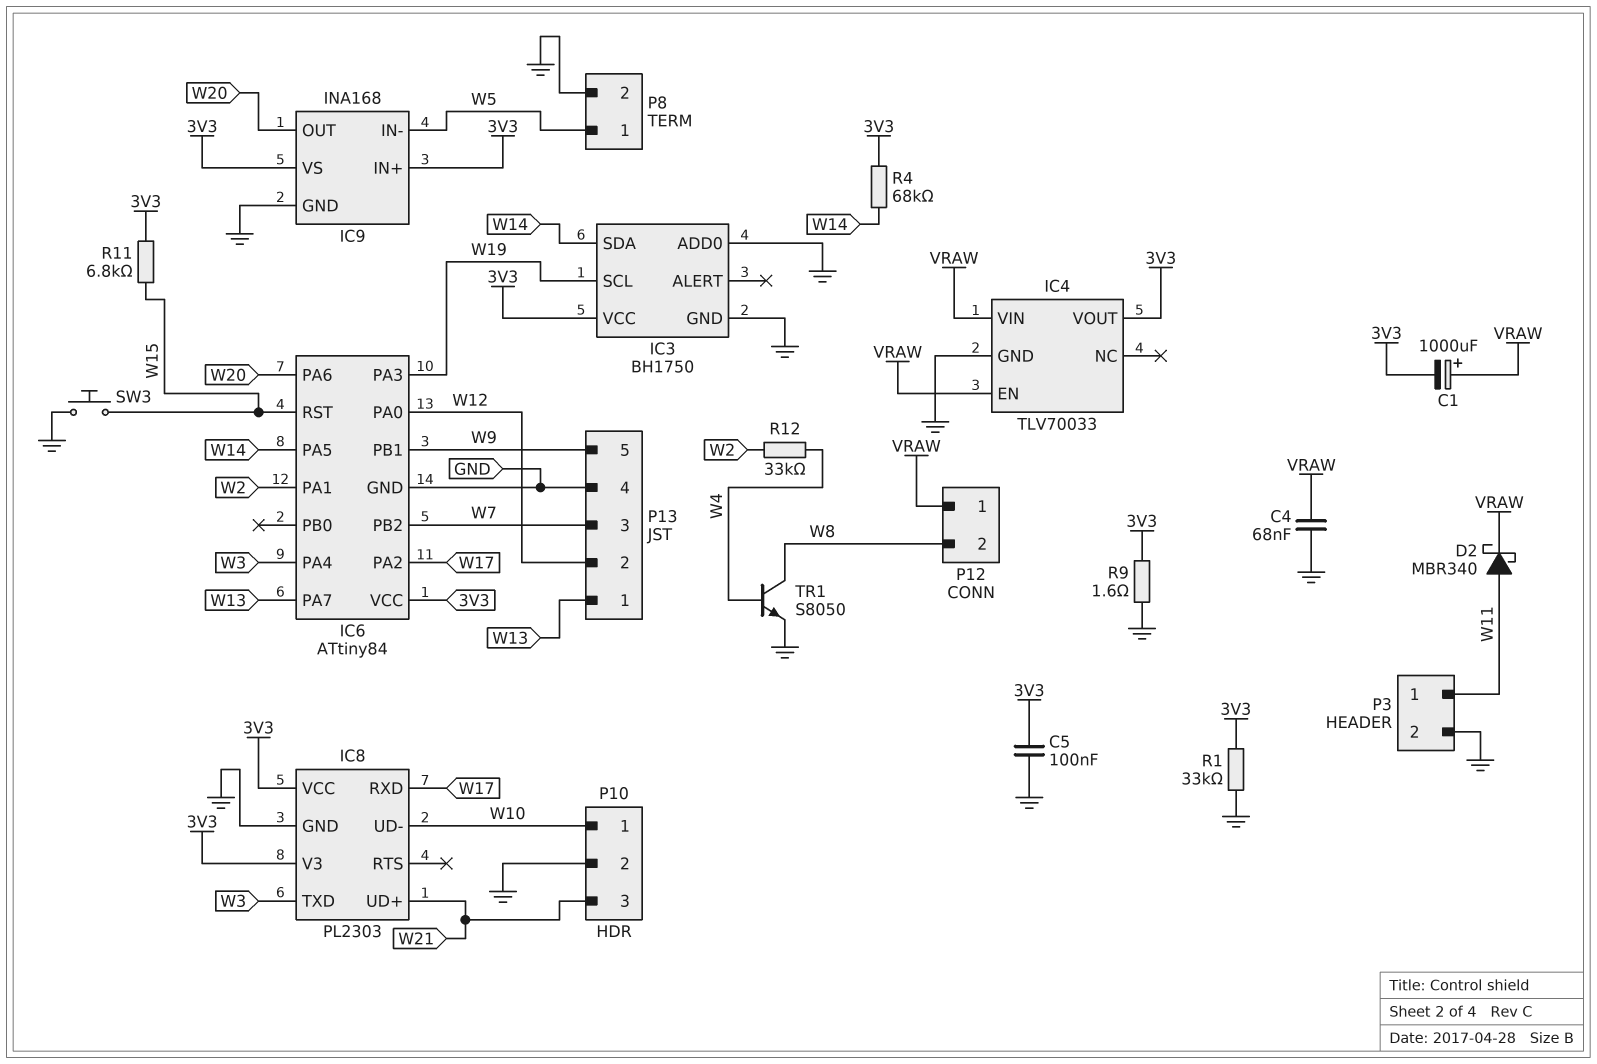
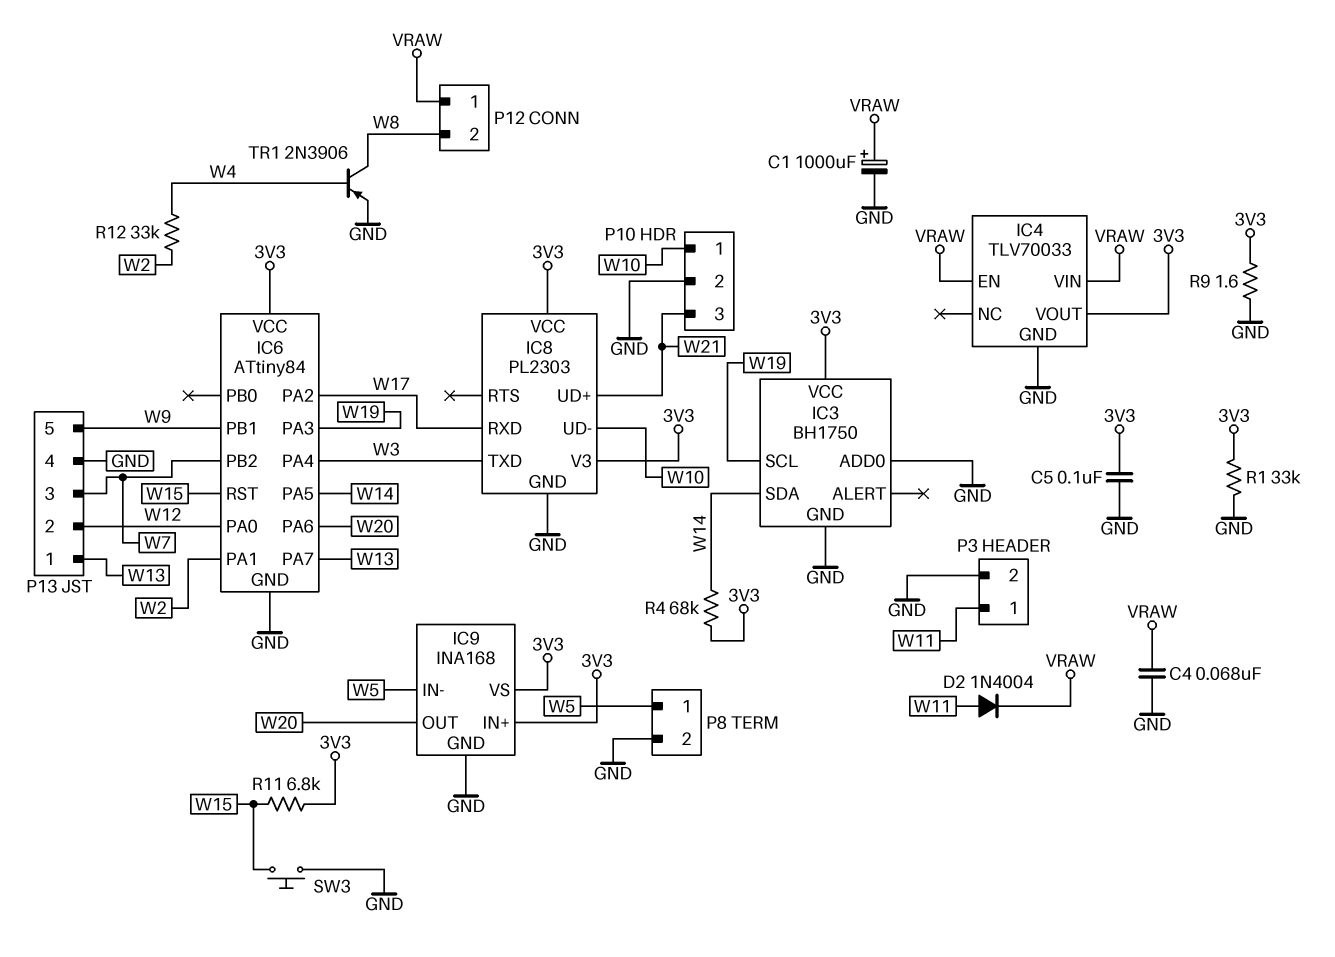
C1: 1000uF (plus VRAW, minus 3V3) -> 1000uF (plus VRAW, minus GND)
D2: schottky MBR340 (A W11, K VRAW) -> diode 1N4004 (A W11, K VRAW)
TR1: NPN S8050 (B W4, C W8, E GND) -> PNP 2N3906 (B W4, C W8, E GND)

